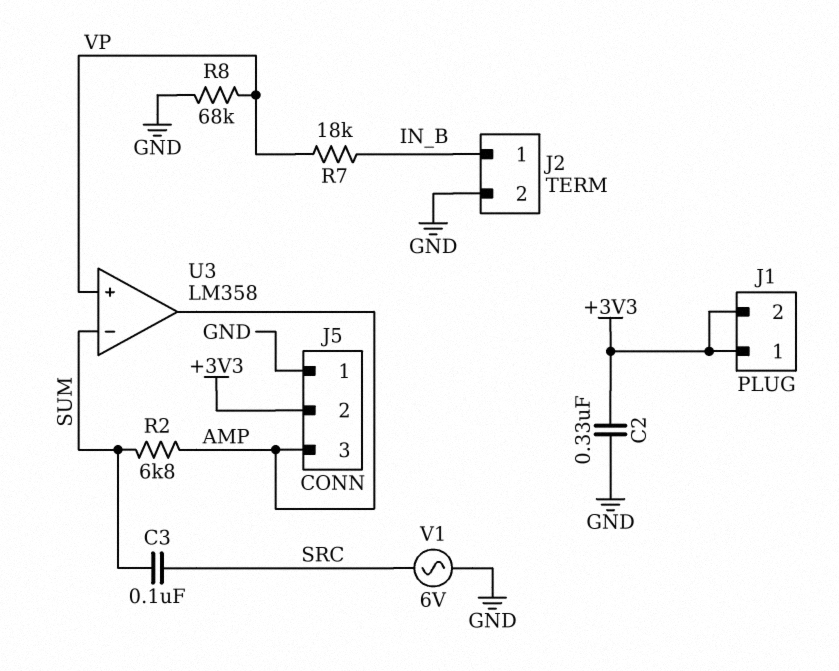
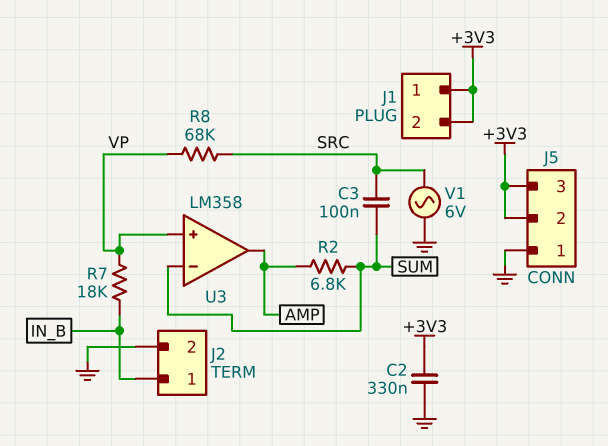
J5 pin 3: AMP -> +3V3
R8: 68k (GND, VP) -> 68k (SRC, VP)

